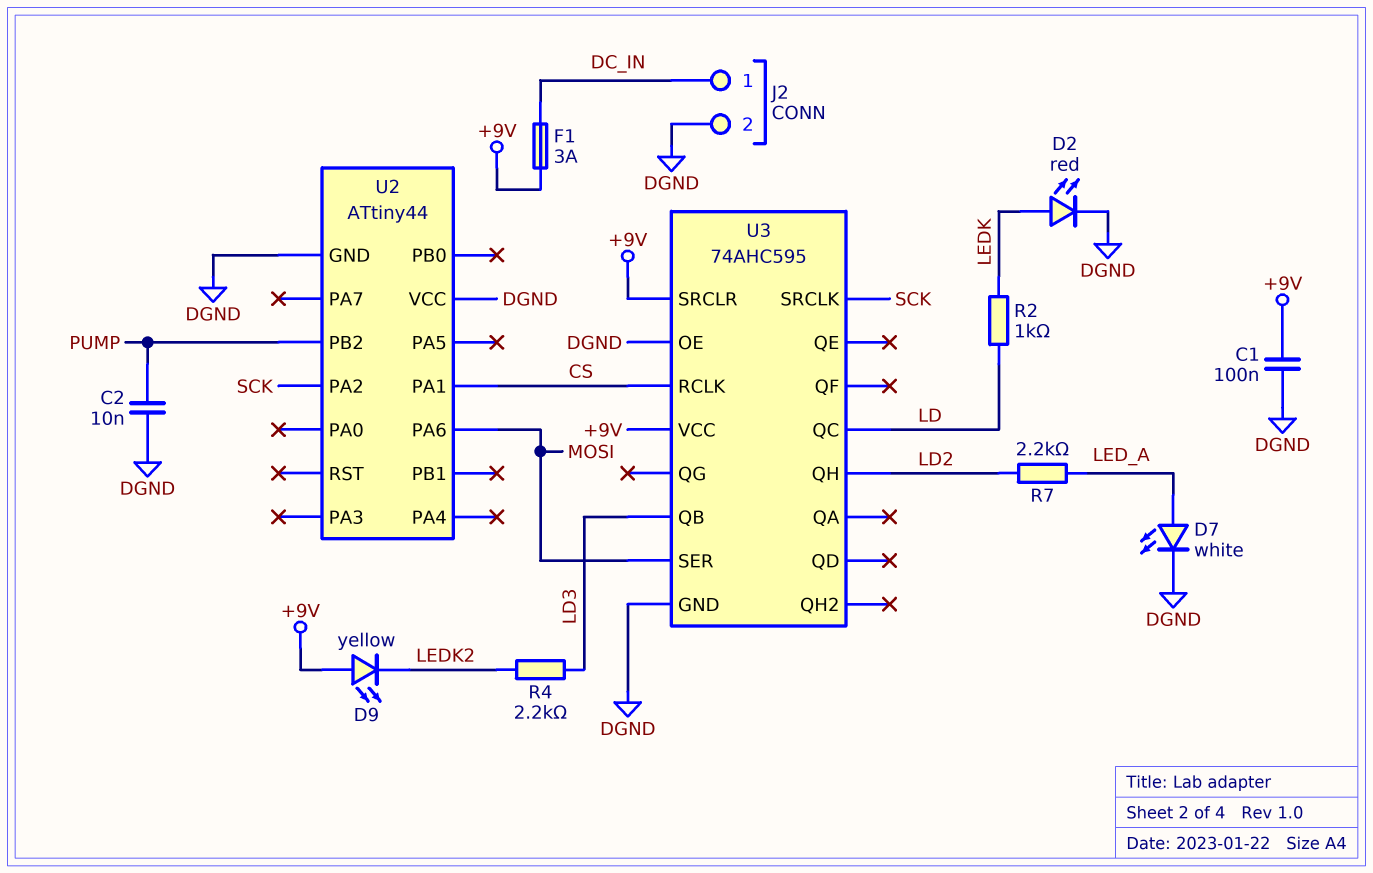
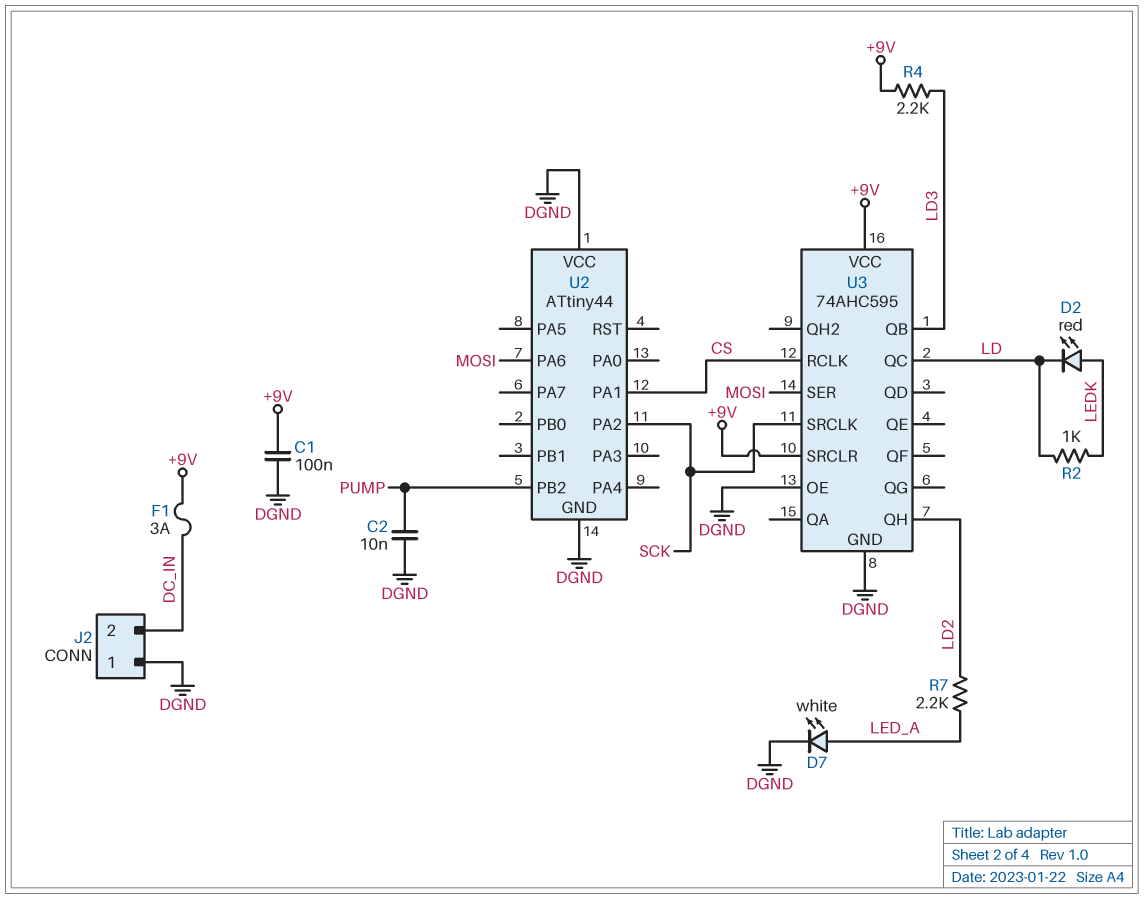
D2: LED red (A LEDK, K DGND) -> LED red (A LEDK, K LD)
D9: LED yellow (A +9V, K LEDK2) -> none
J2 pin 1: DC_IN -> DGND
J2 pin 2: DGND -> DC_IN
R4: 2.2k (LD3, LEDK2) -> 2.2k (+9V, LD3)

